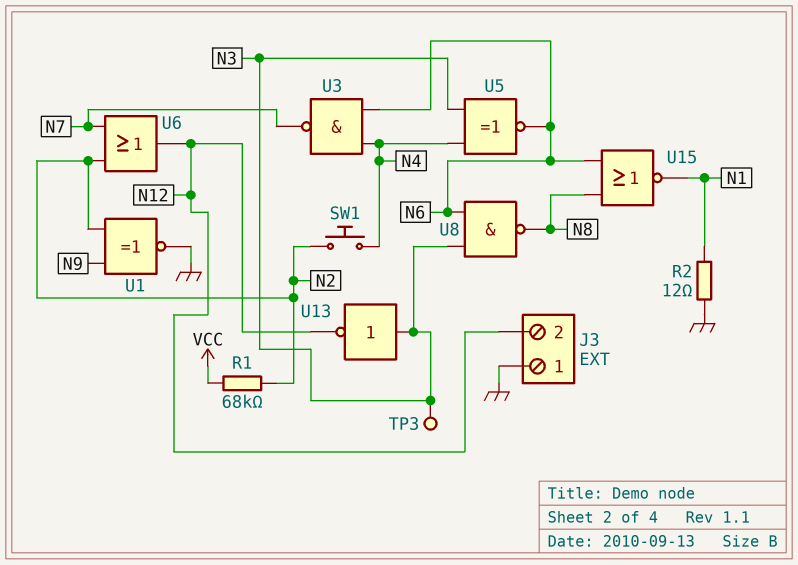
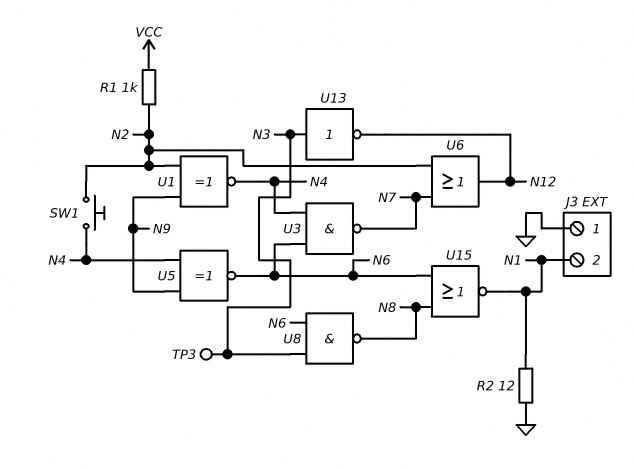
J3 pin 2: N12 -> N1
R1: 68k (N2, VCC) -> 1k (N2, VCC)
U1: XNOR (in N2, in N9, out GND) -> XNOR (in N2, in N9, out N4)
U5: XNOR (in N3, in N4, out N6) -> XNOR (in N4, in N9, out N6)

